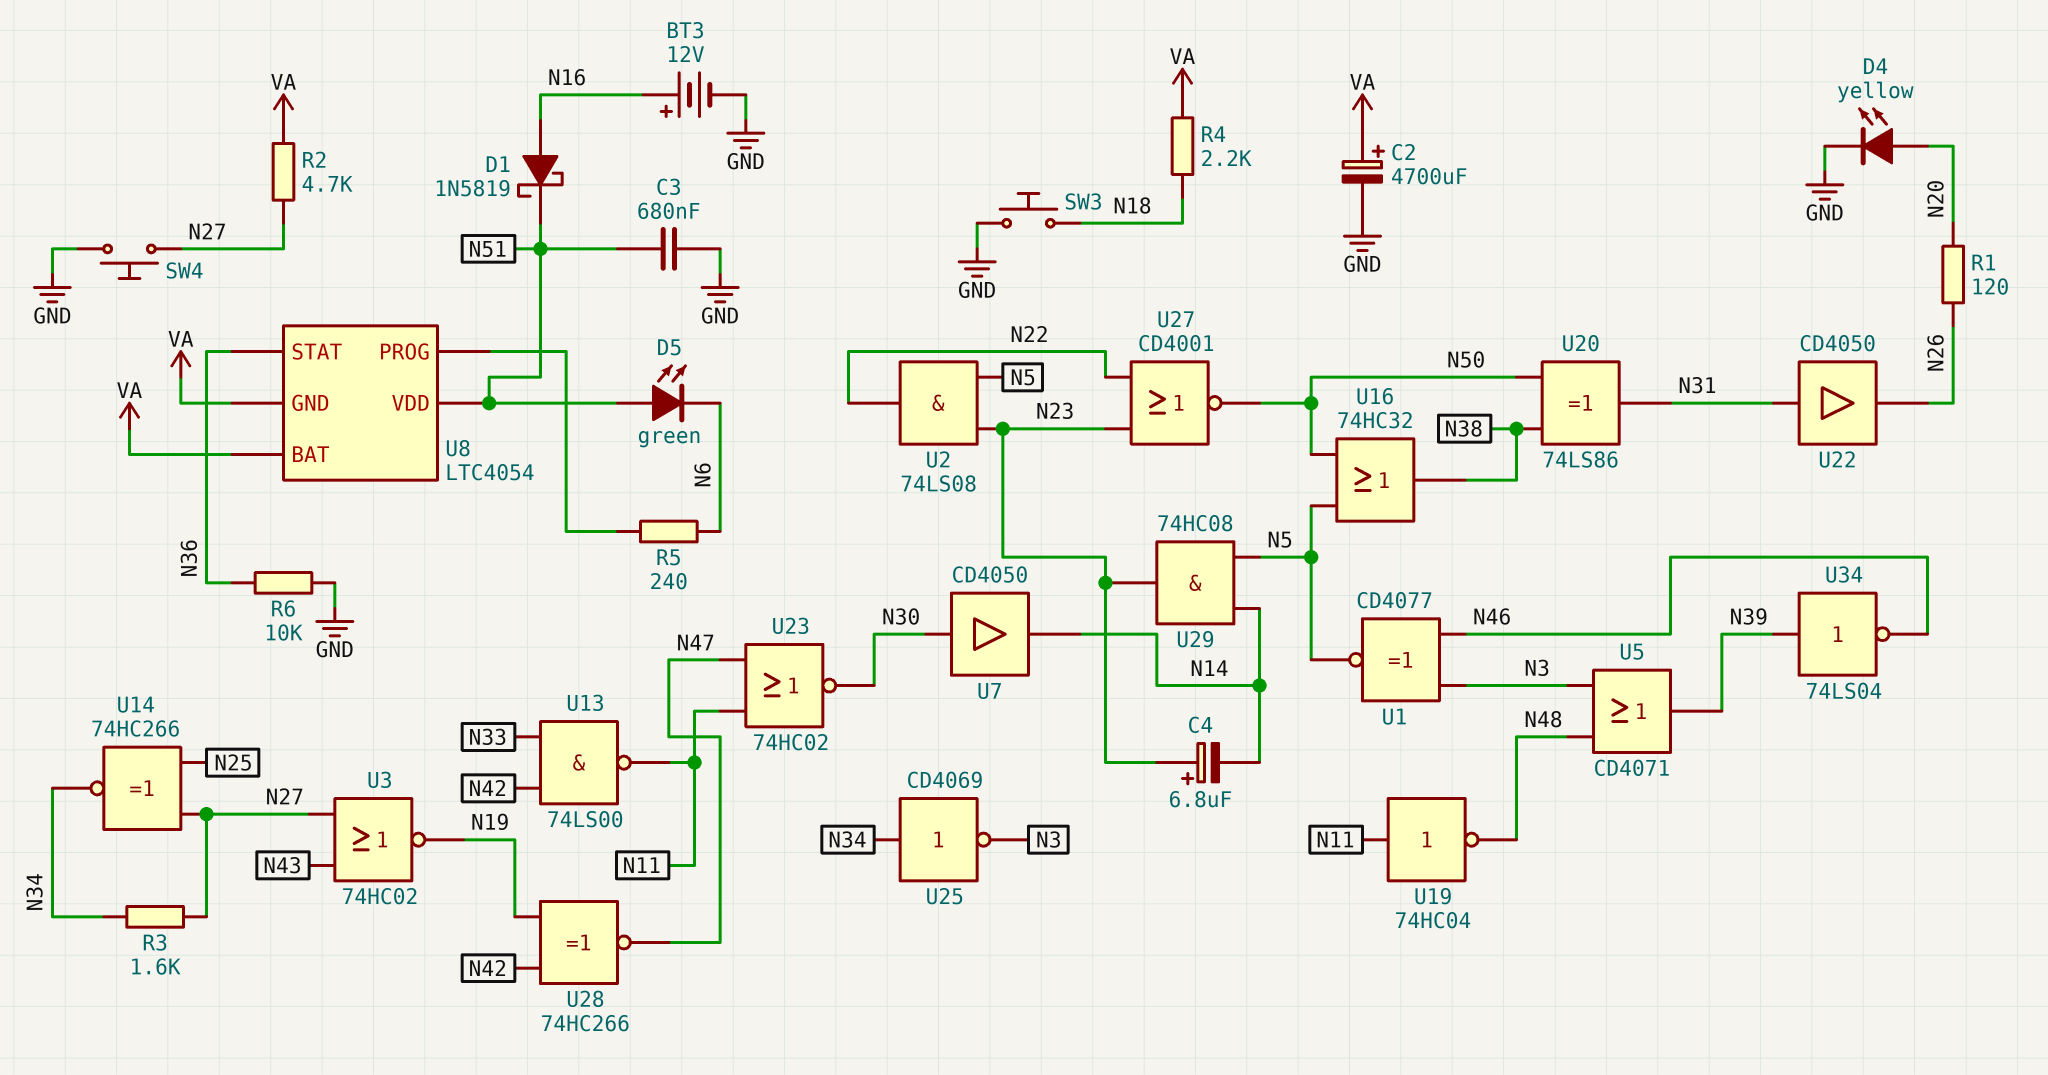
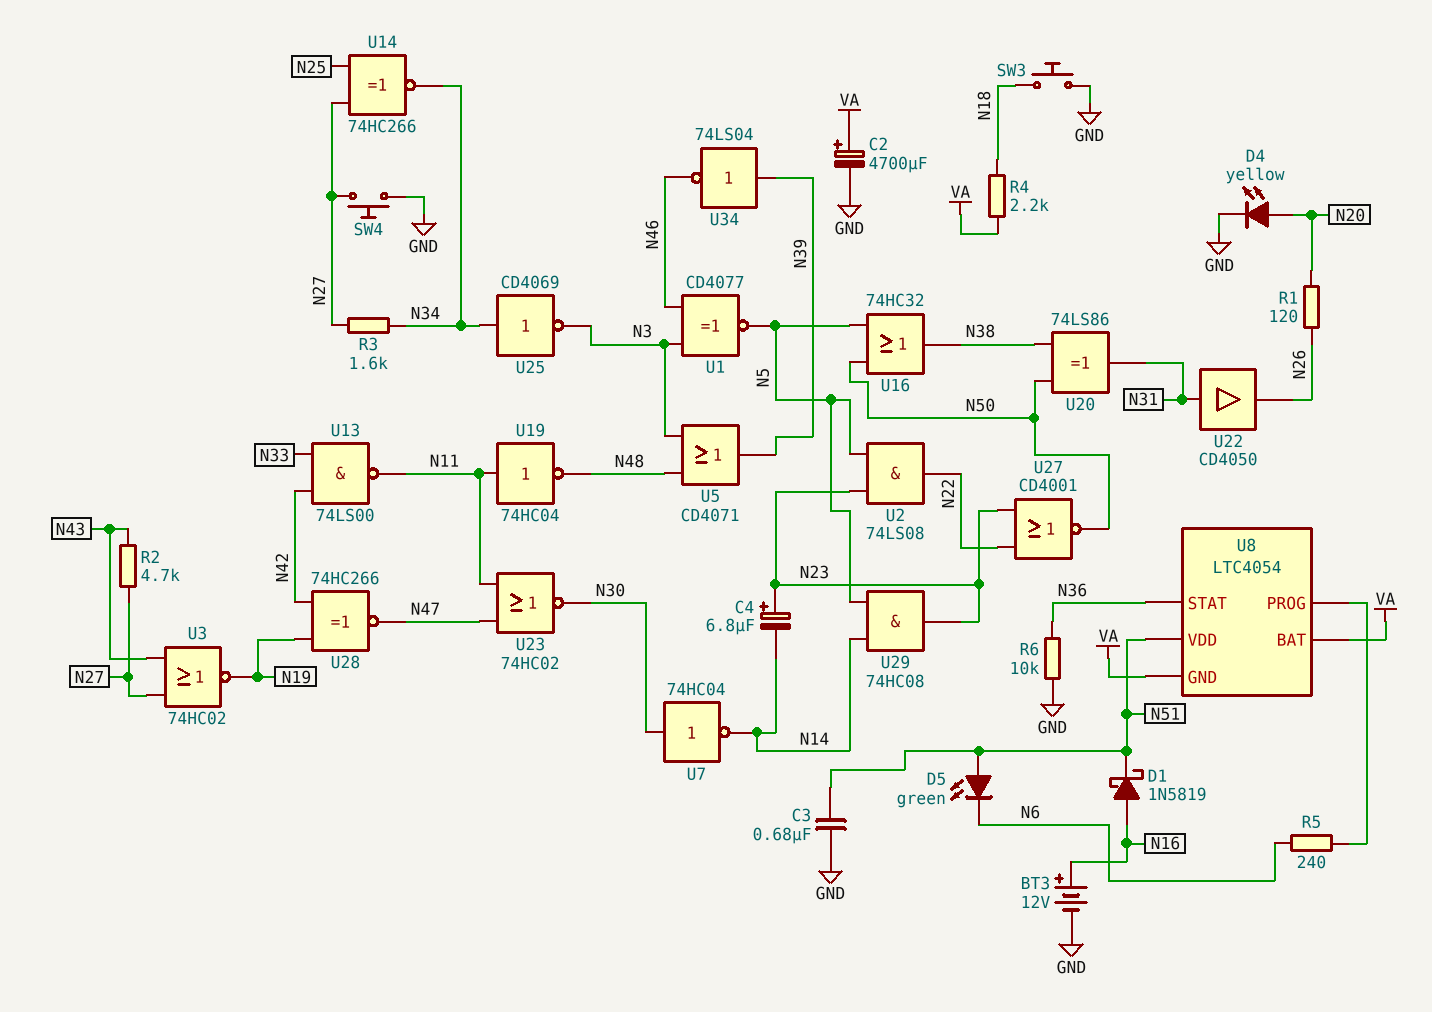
R2: 4.7k (N27, VA) -> 4.7k (N27, N43)
U7: buffer CD4050 (in N30, out N14) -> NOT 74HC04 (in N30, out N14)

